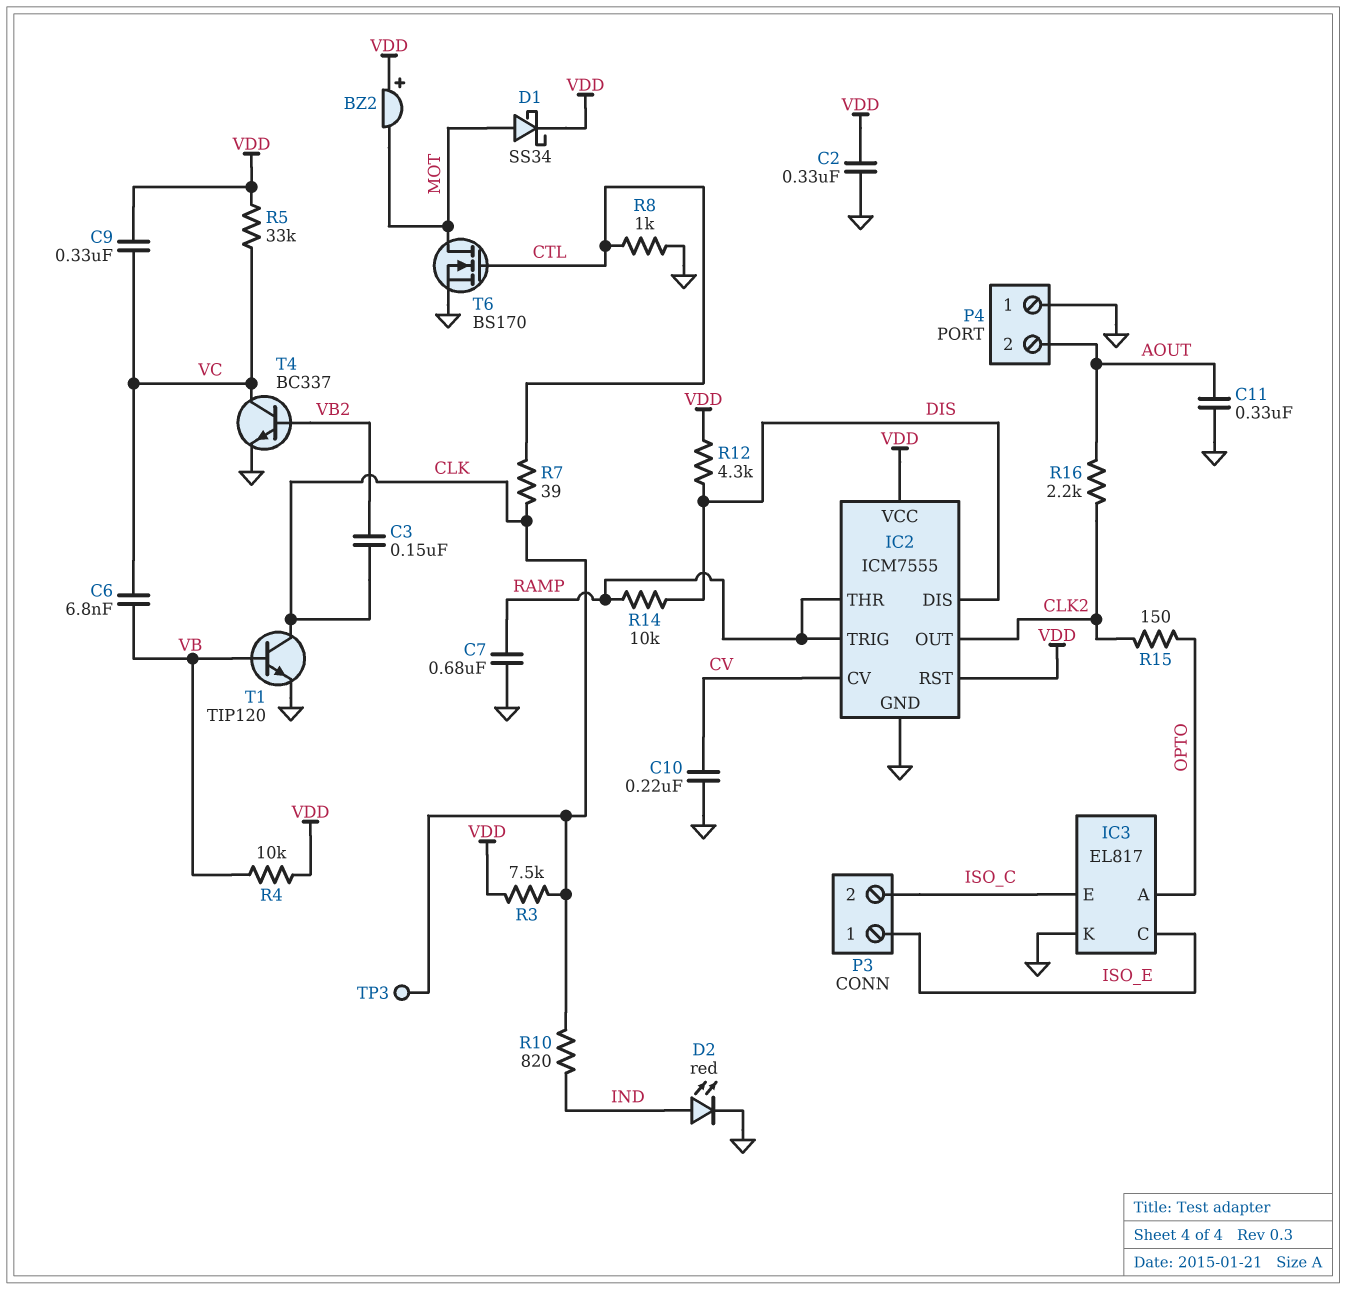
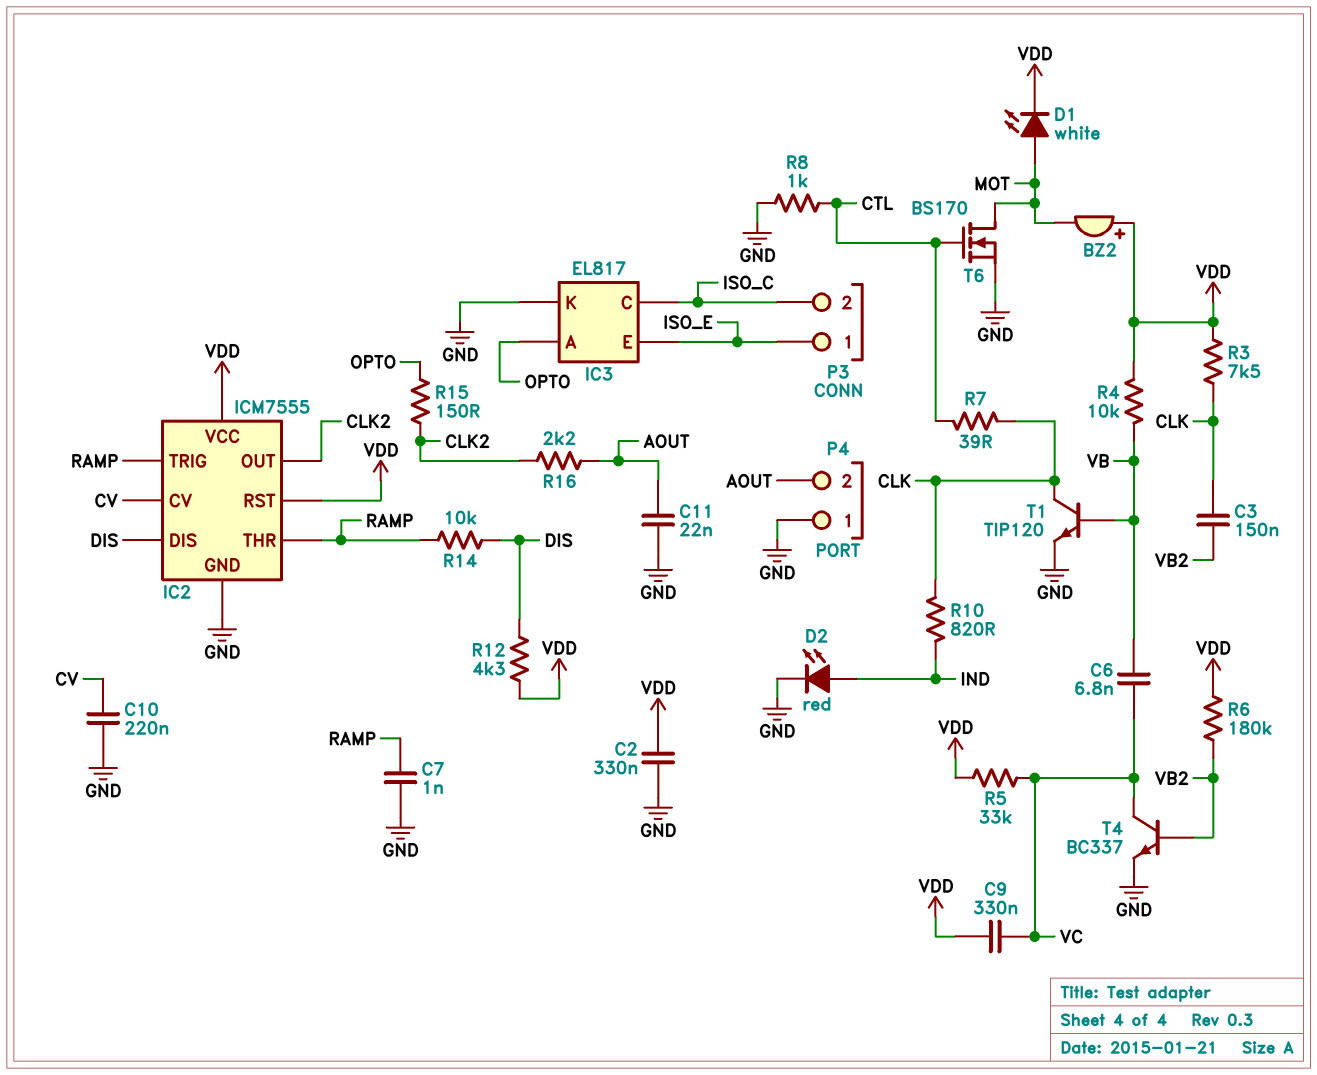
C7: 680nF (GND, RAMP) -> 1nF (GND, RAMP)
C11: 330nF (AOUT, GND) -> 22nF (AOUT, GND)
D1: schottky SS34 (A MOT, K VDD) -> LED white (A MOT, K VDD)
IC3 pin C: ISO_E -> ISO_C
IC3 pin E: ISO_C -> ISO_E
R6: none -> 180k (VB2, VDD)
TP3: test point (CLK) -> none

